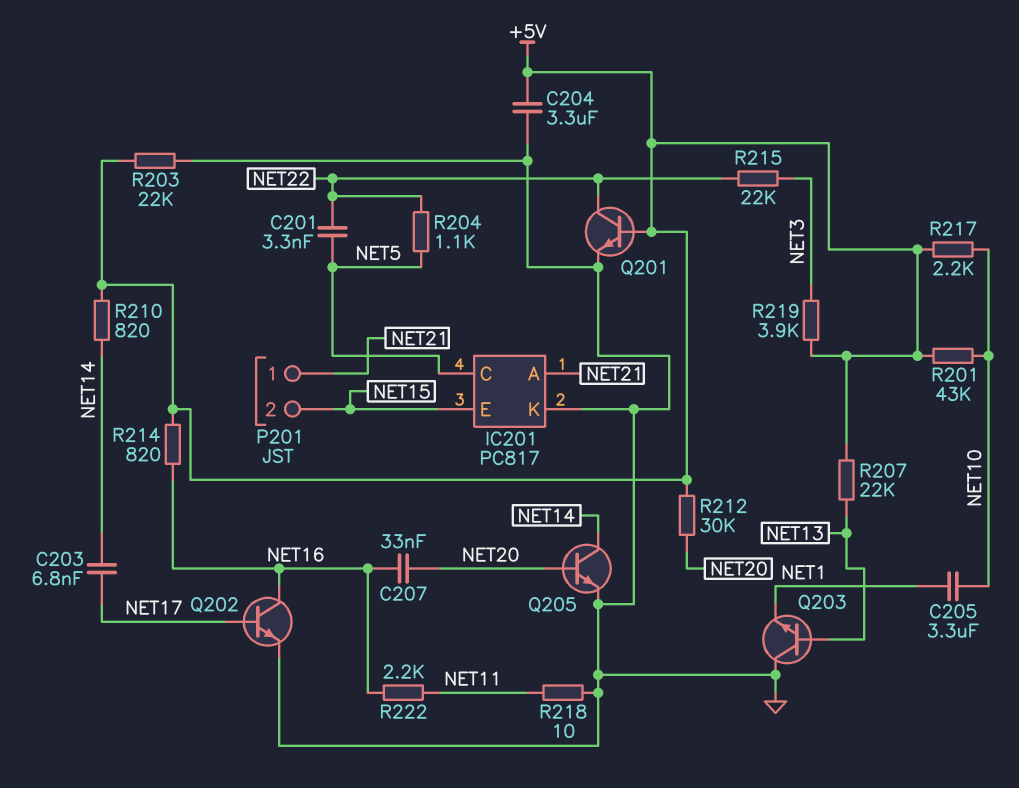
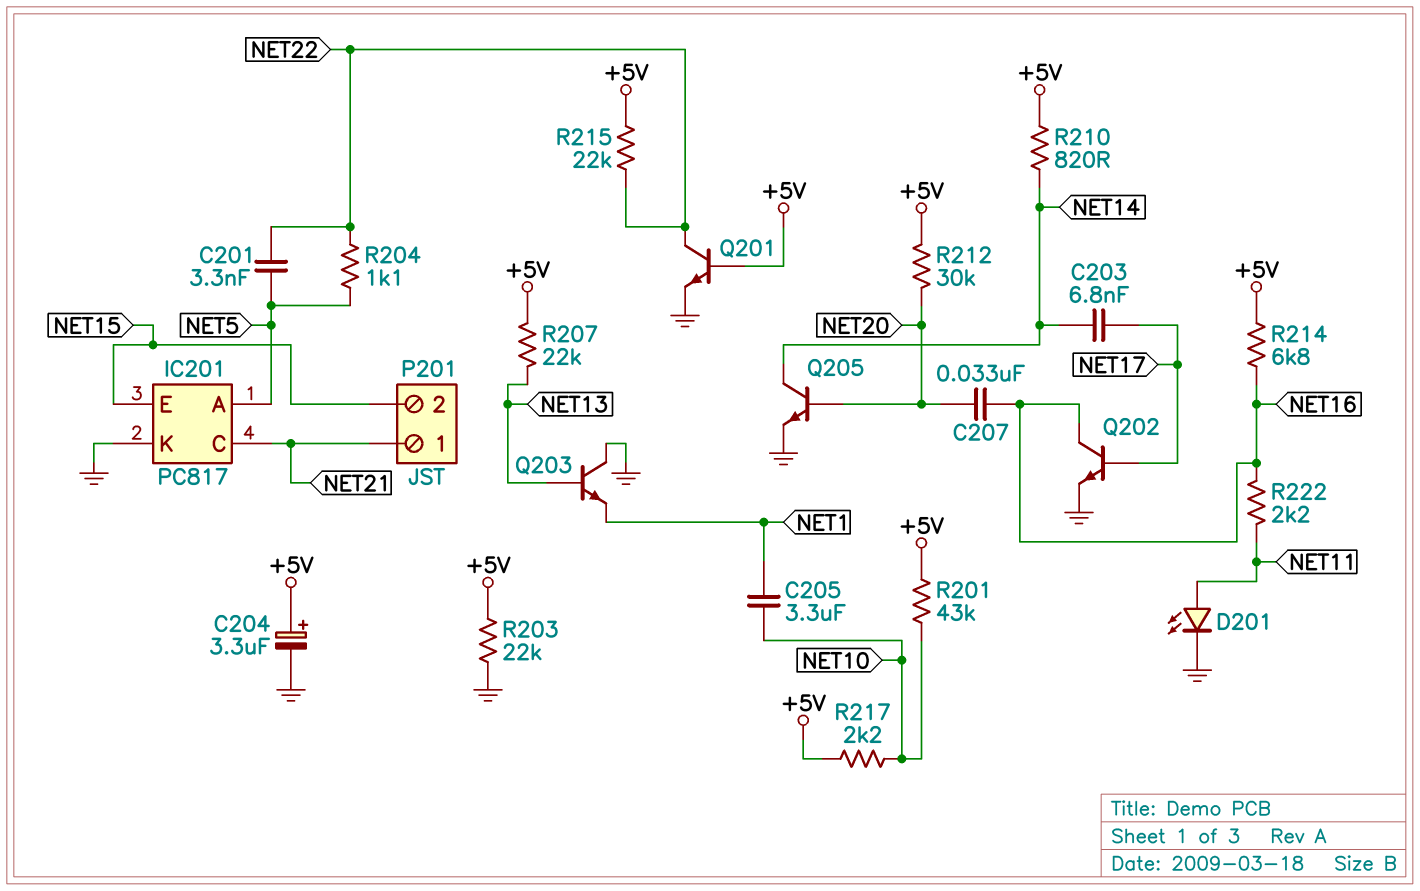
C204: 3.3uF (+5V, GND) -> 3.3uF (plus +5V, minus GND)
D201: none -> LED (A NET11, K GND)
IC201 pin A: NET21 -> NET5
IC201 pin C: NET5 -> NET21
R214: 820 (+5V, NET16) -> 6.8k (+5V, NET16)
R215: 22k (NET3, NET22) -> 22k (+5V, NET22)
R218: 10 (GND, NET11) -> none
R219: 3.9k (+5V, NET3) -> none

